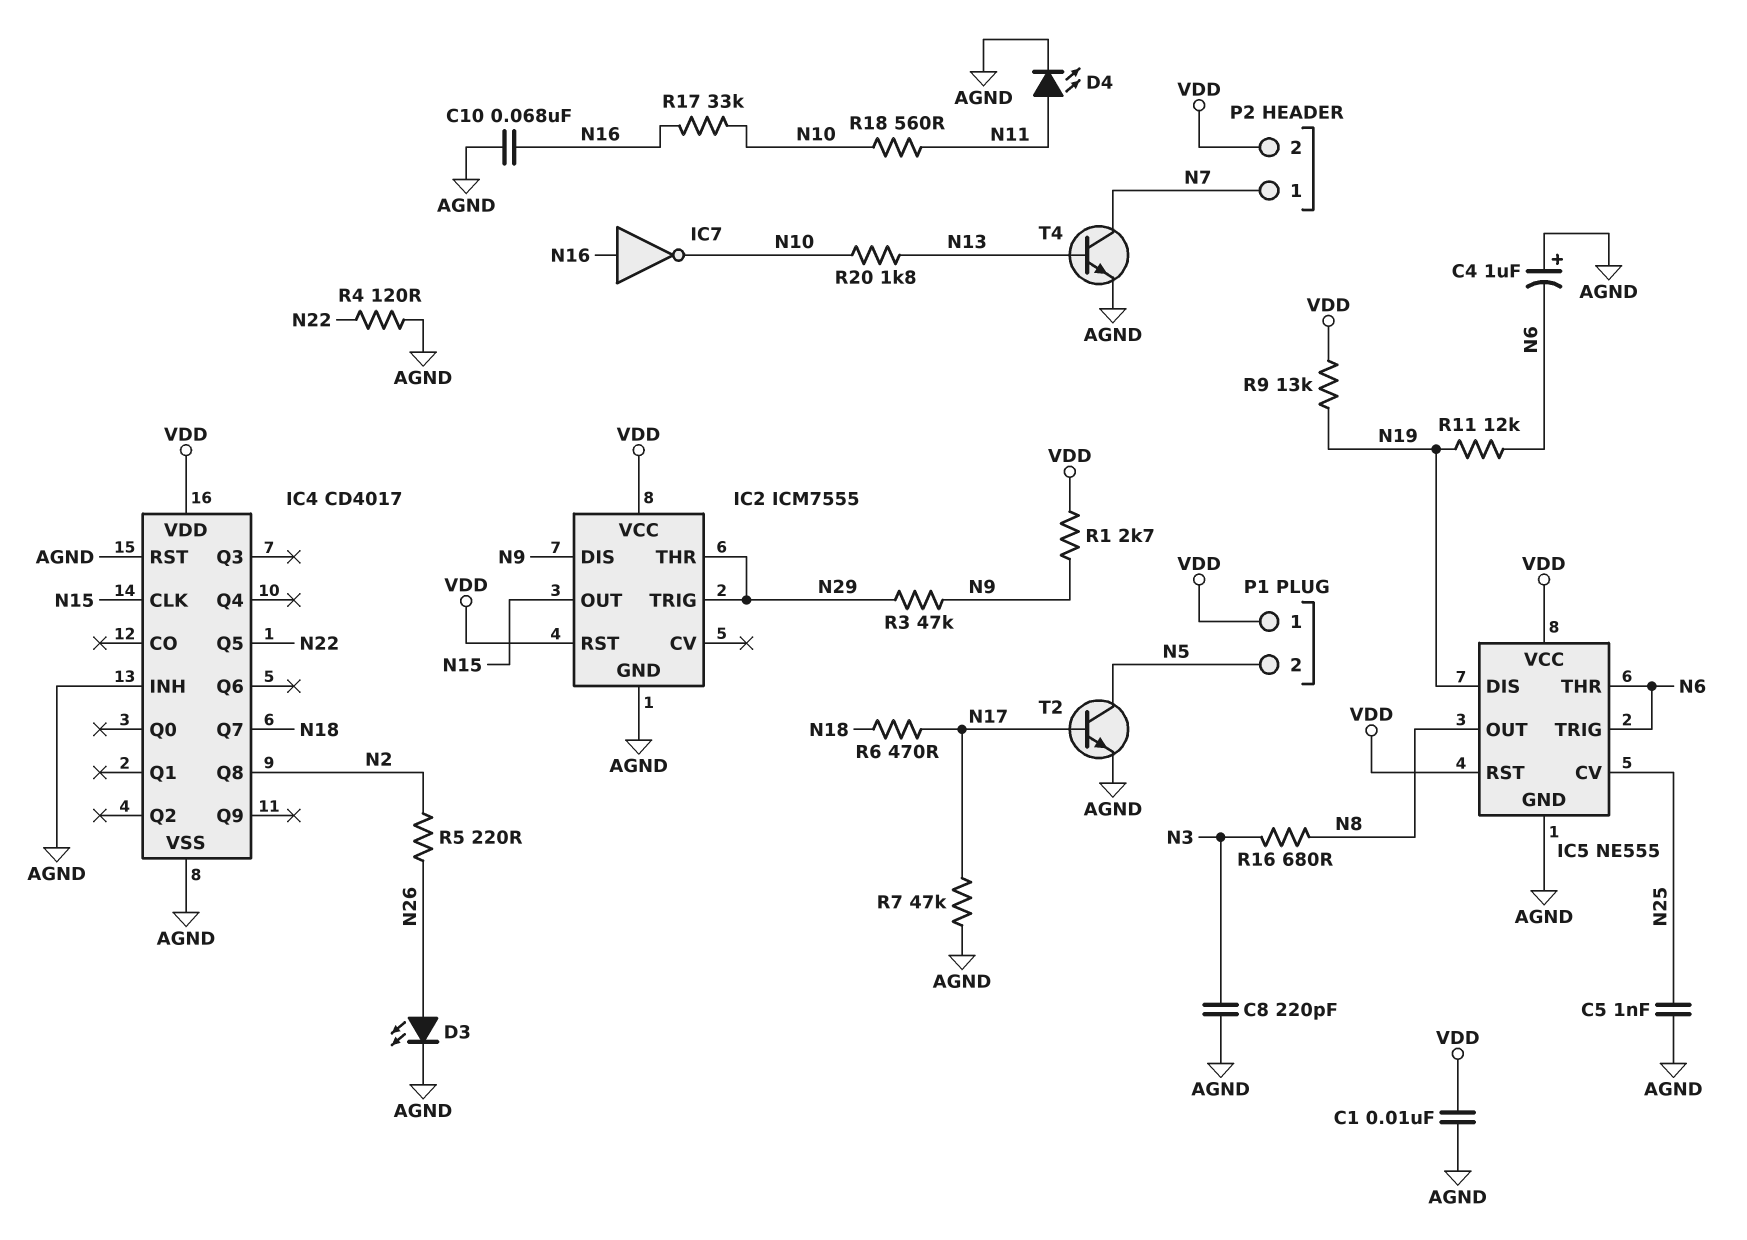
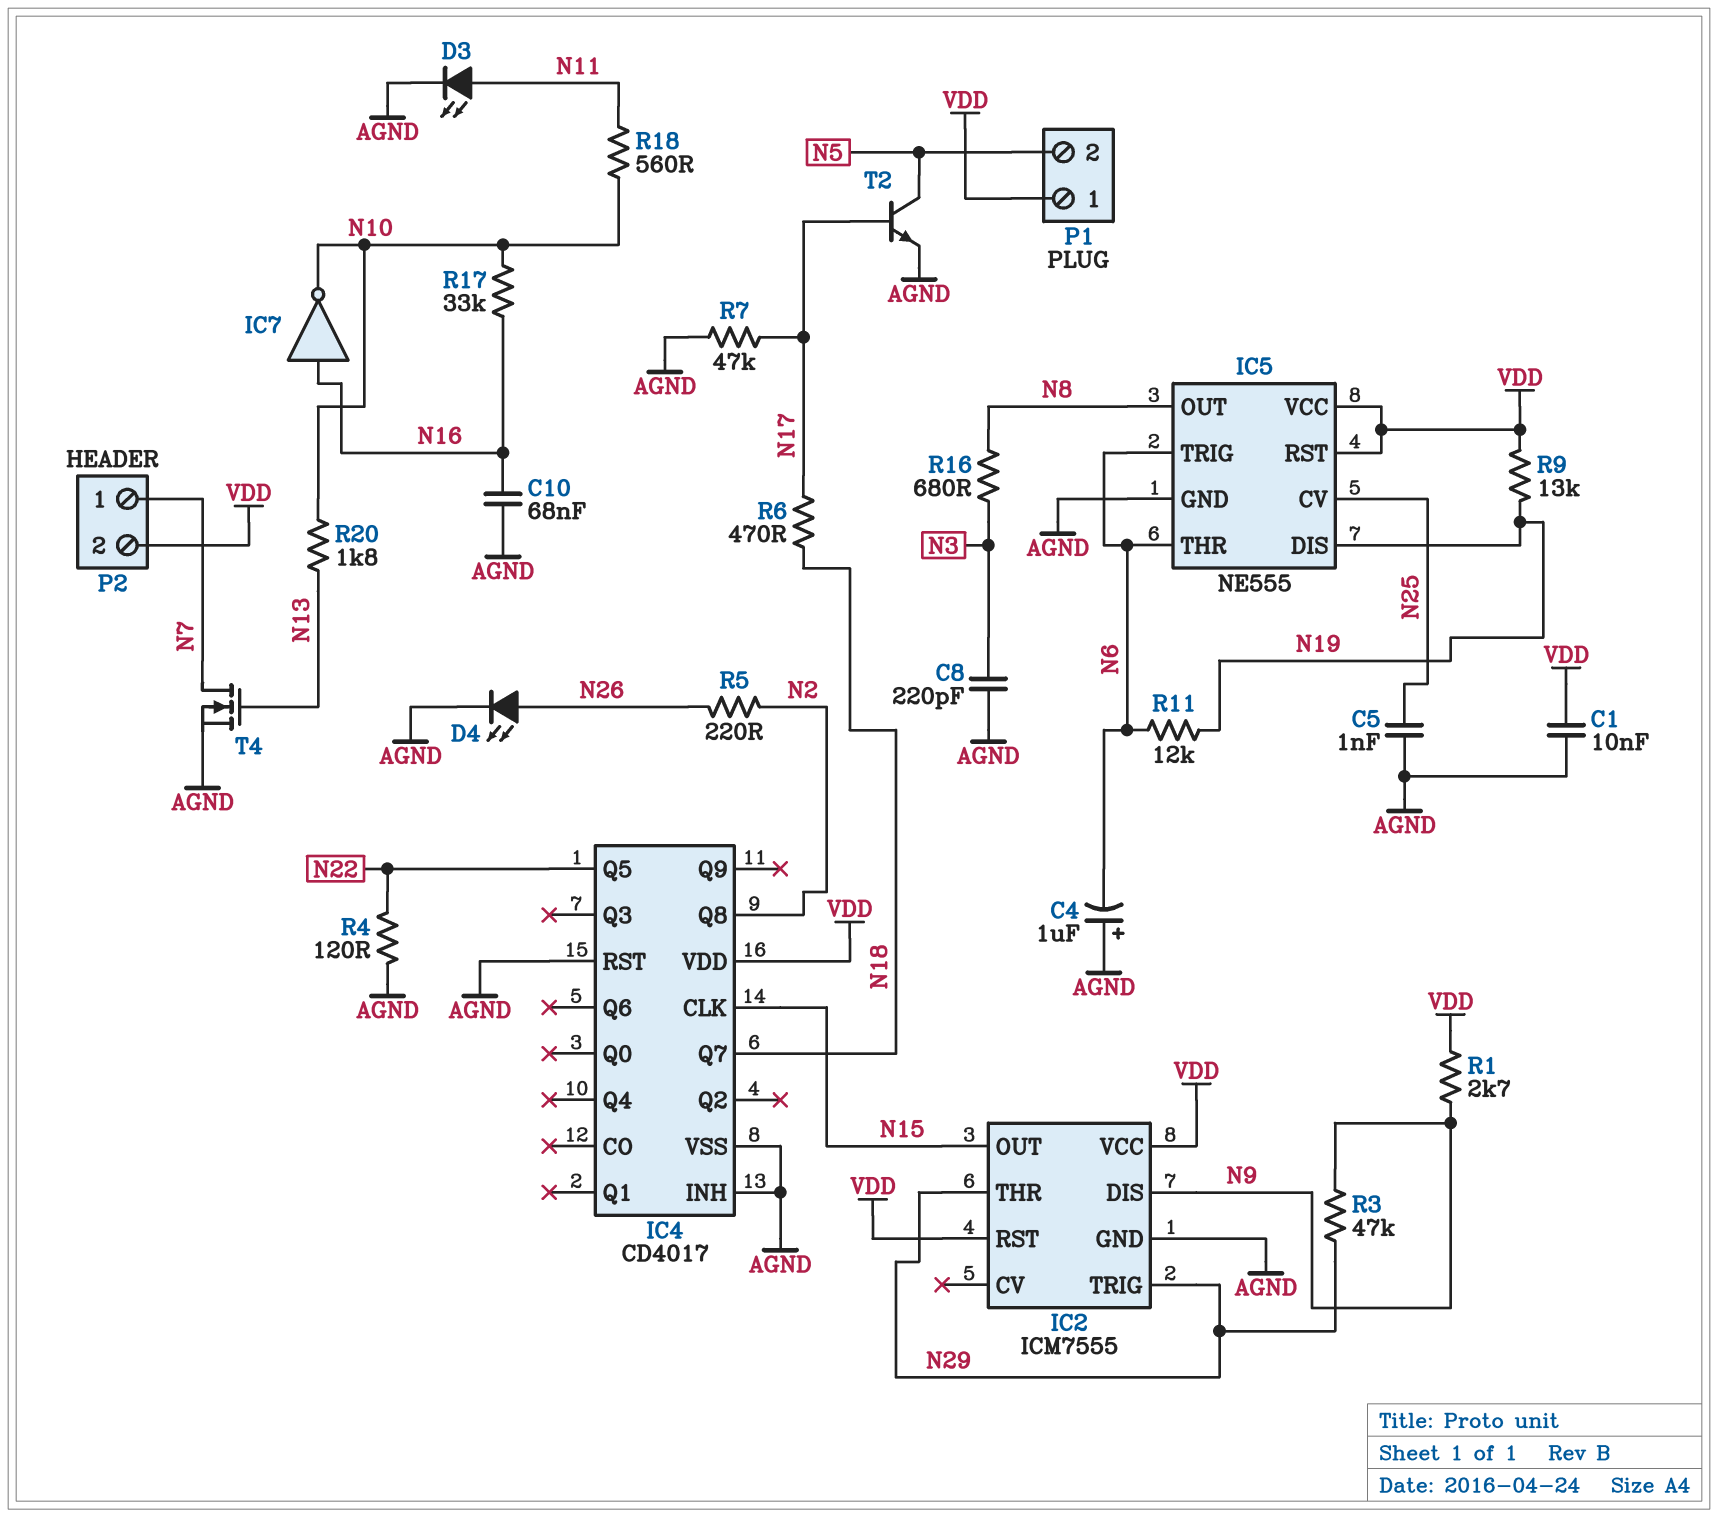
D3: LED (A N26, K AGND) -> LED (A N11, K AGND)
D4: LED (A N11, K AGND) -> LED (A N26, K AGND)
T4: NPN (B N13, C N7, E AGND) -> NMOS (G N13, D N7, S AGND)

